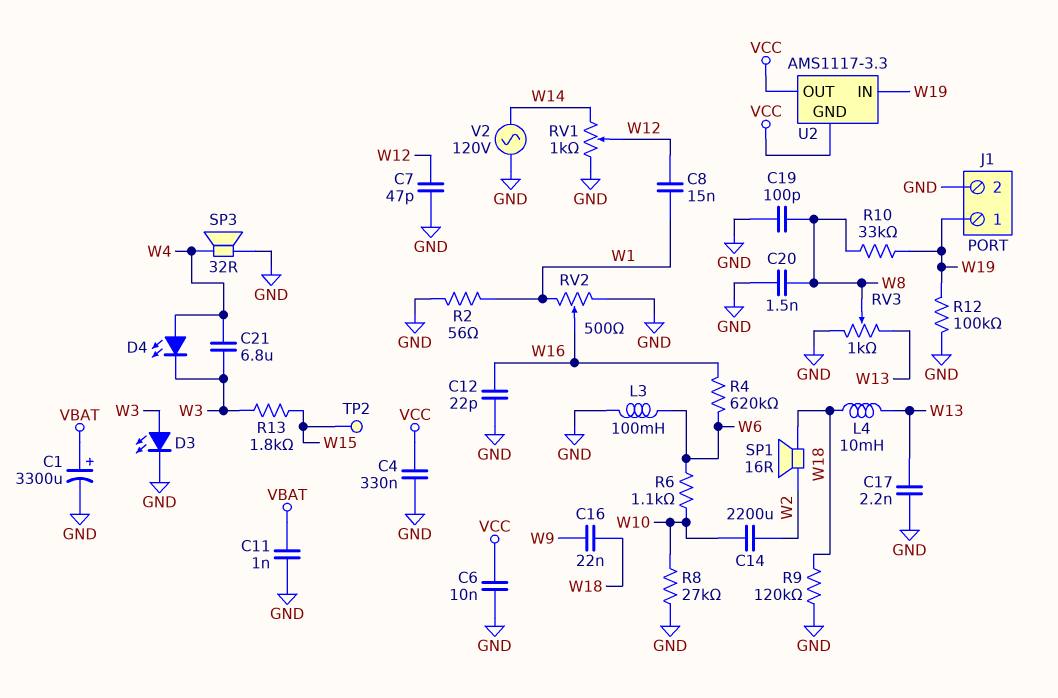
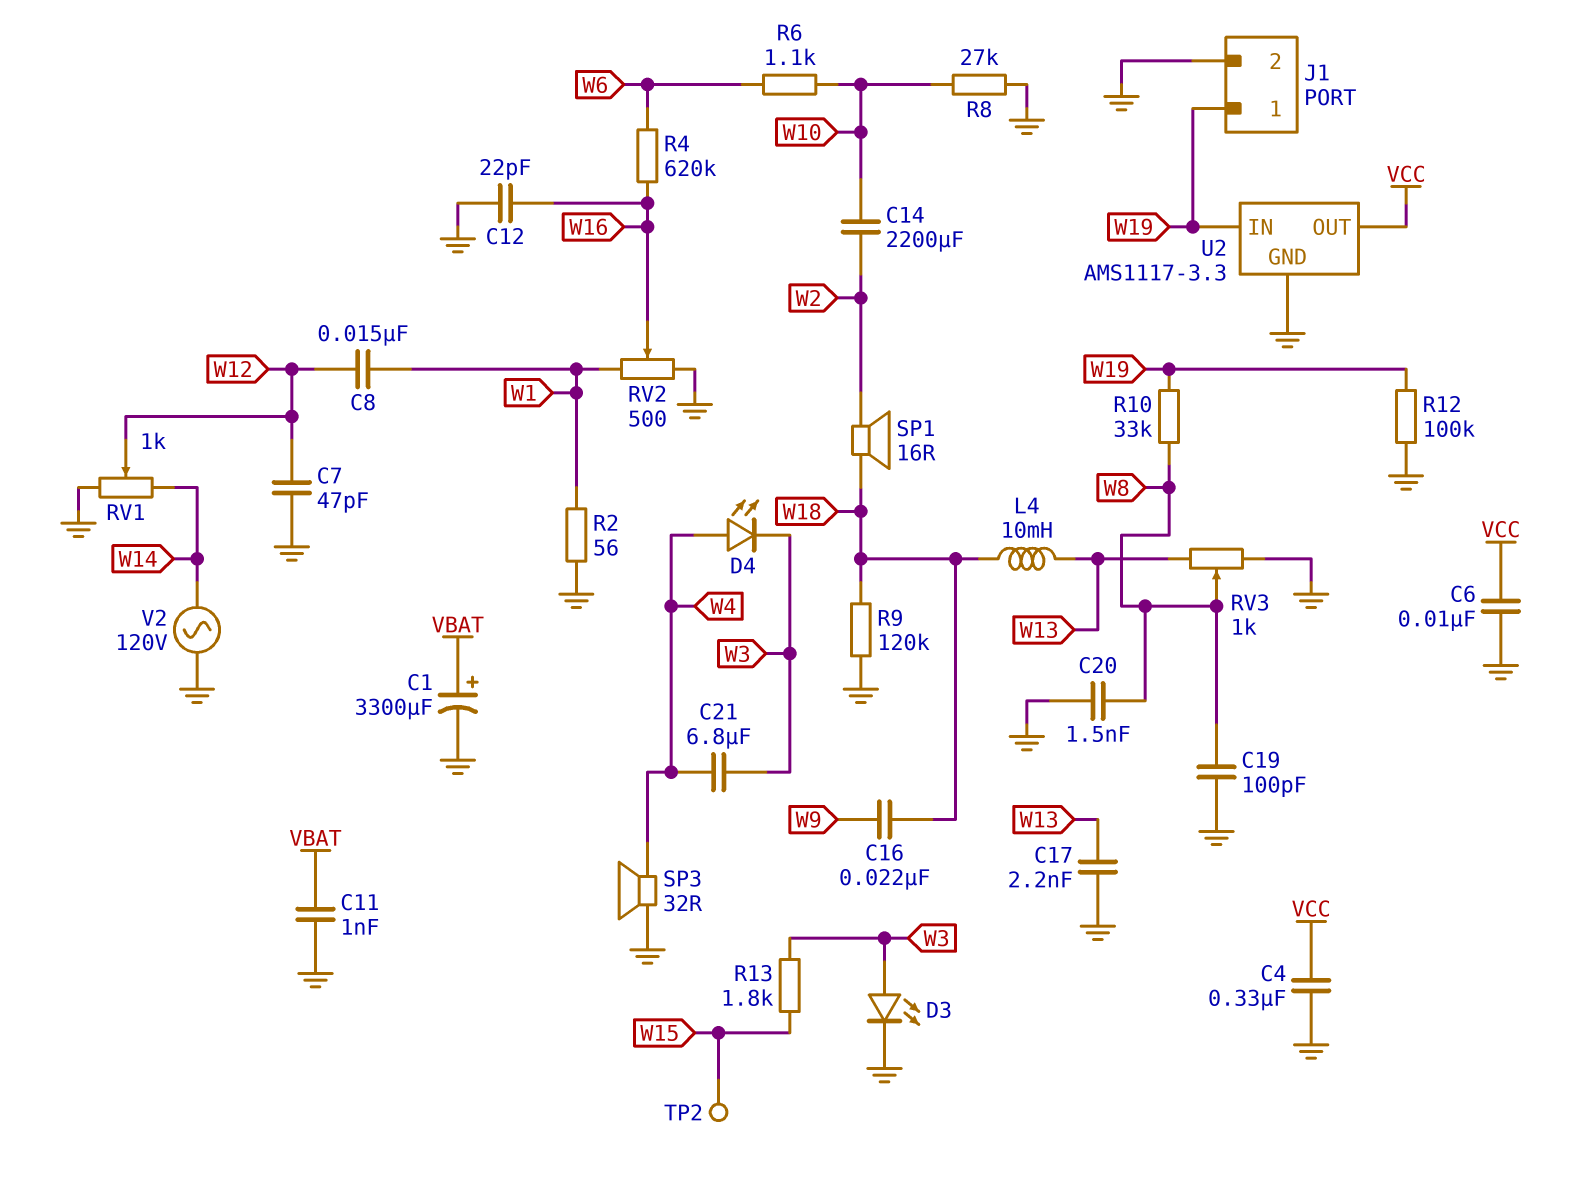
L3: 100mH (GND, W6) -> none
U2 pin GND: VCC -> GND

